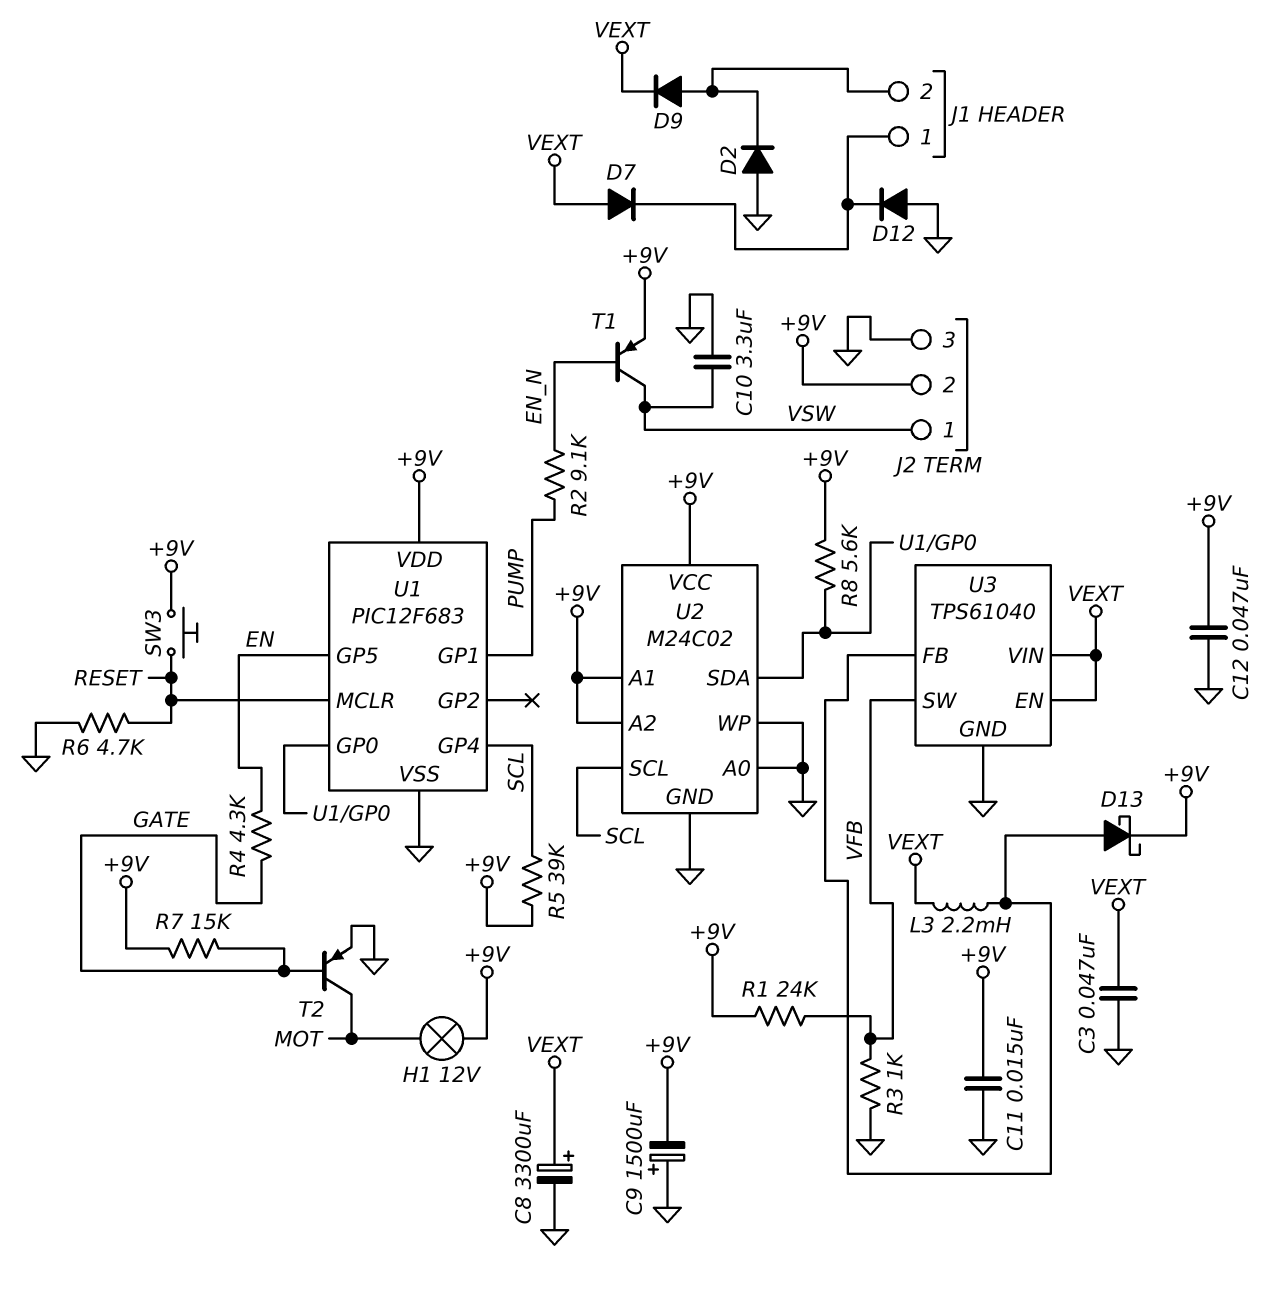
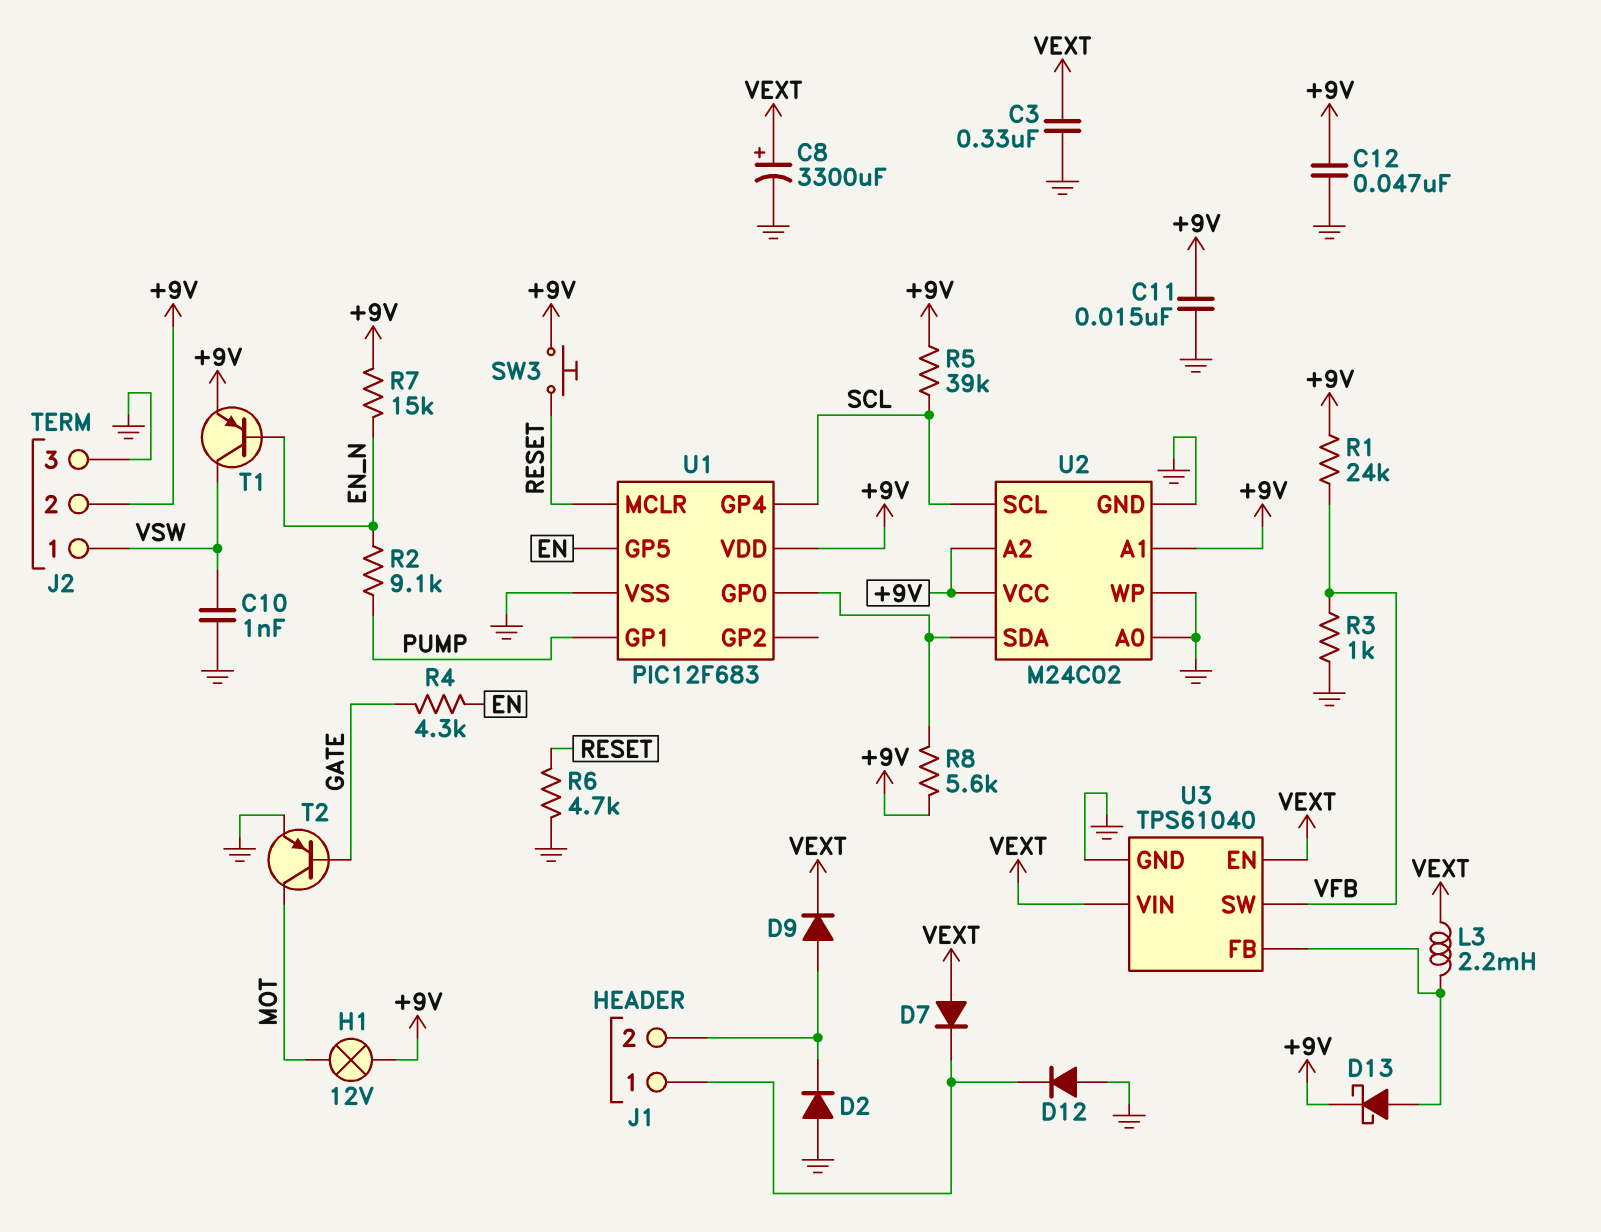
C3: 47nF (GND, VEXT) -> 330nF (GND, VEXT)
C9: 1500uF (plus GND, minus +9V) -> none
C10: 3.3uF (GND, VSW) -> 1nF (GND, VSW)
R7: 15k (+9V, GATE) -> 15k (+9V, EN_N)

